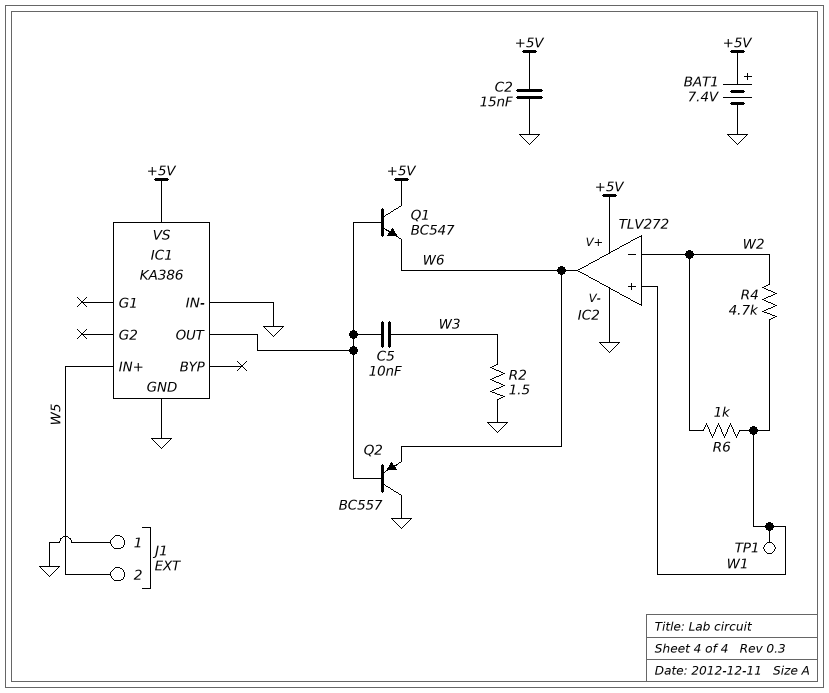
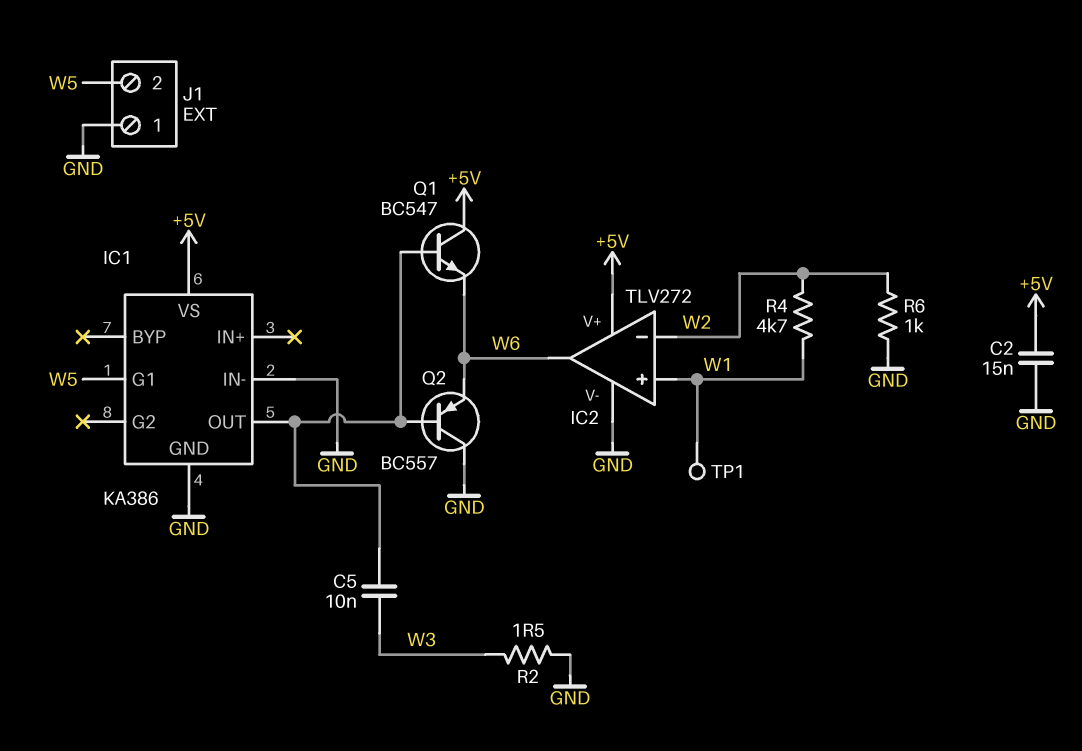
BAT1: 7.4V (plus +5V, minus GND) -> none
IC1 pin G1: none -> W5
IC1 pin IN+: W5 -> none
R6: 1k (W1, W2) -> 1k (GND, W2)

